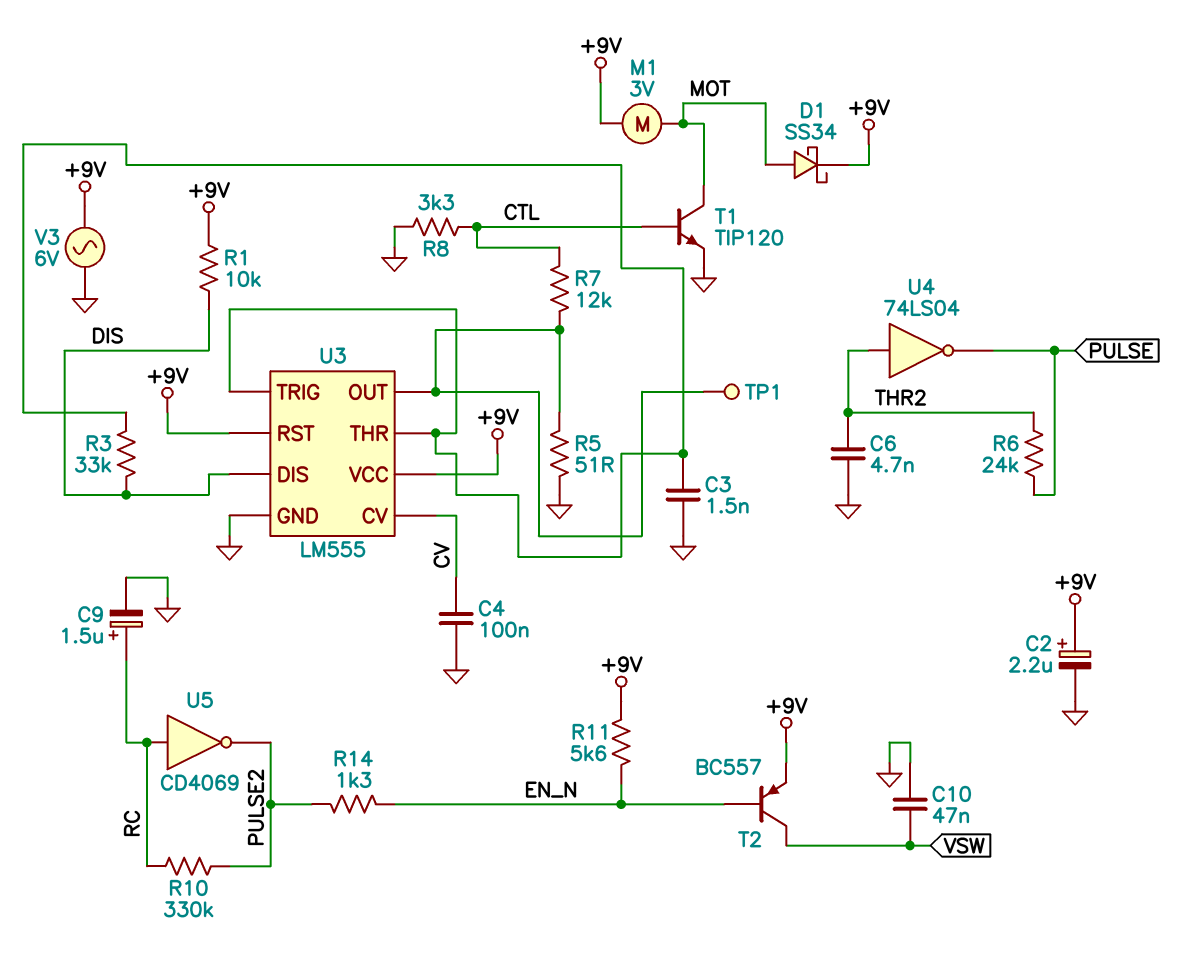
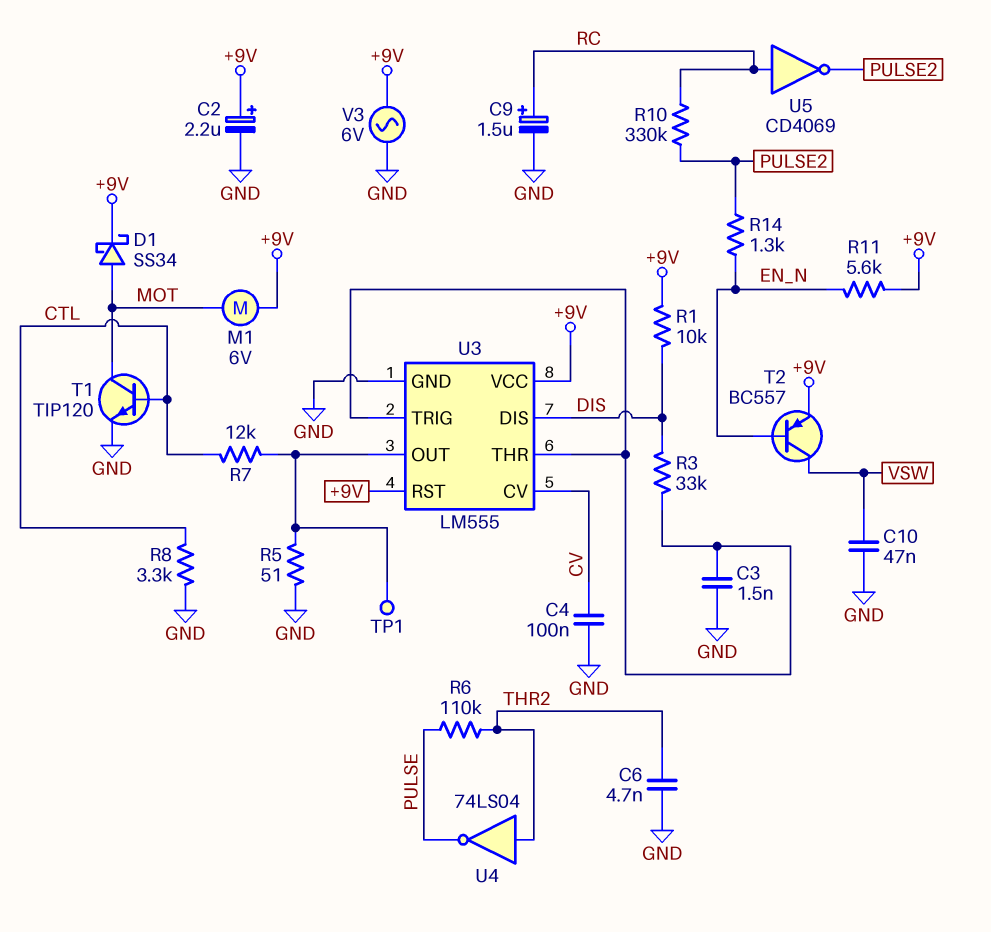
M1: motor 3V (+9V, MOT) -> motor 6V (+9V, MOT)
R6: 24k (PULSE, THR2) -> 110k (PULSE, THR2)

